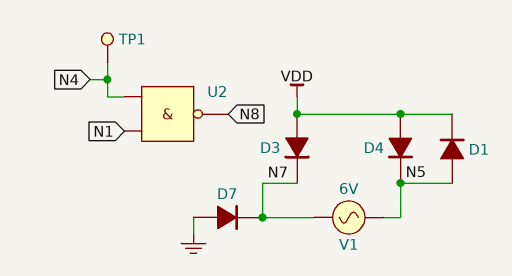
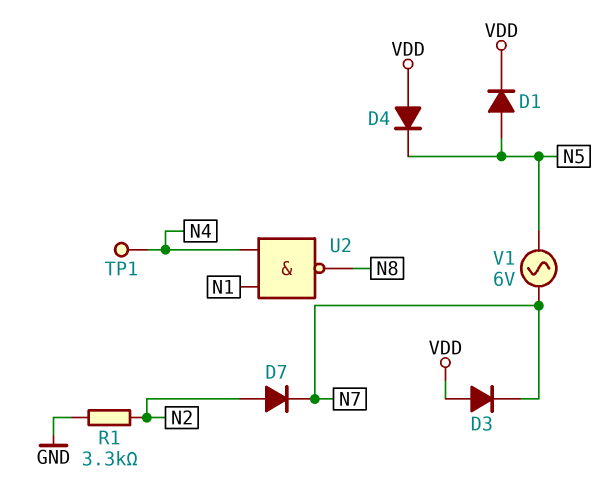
D7: diode (A GND, K N7) -> diode (A N2, K N7)
R1: none -> 3.3k (GND, N2)

